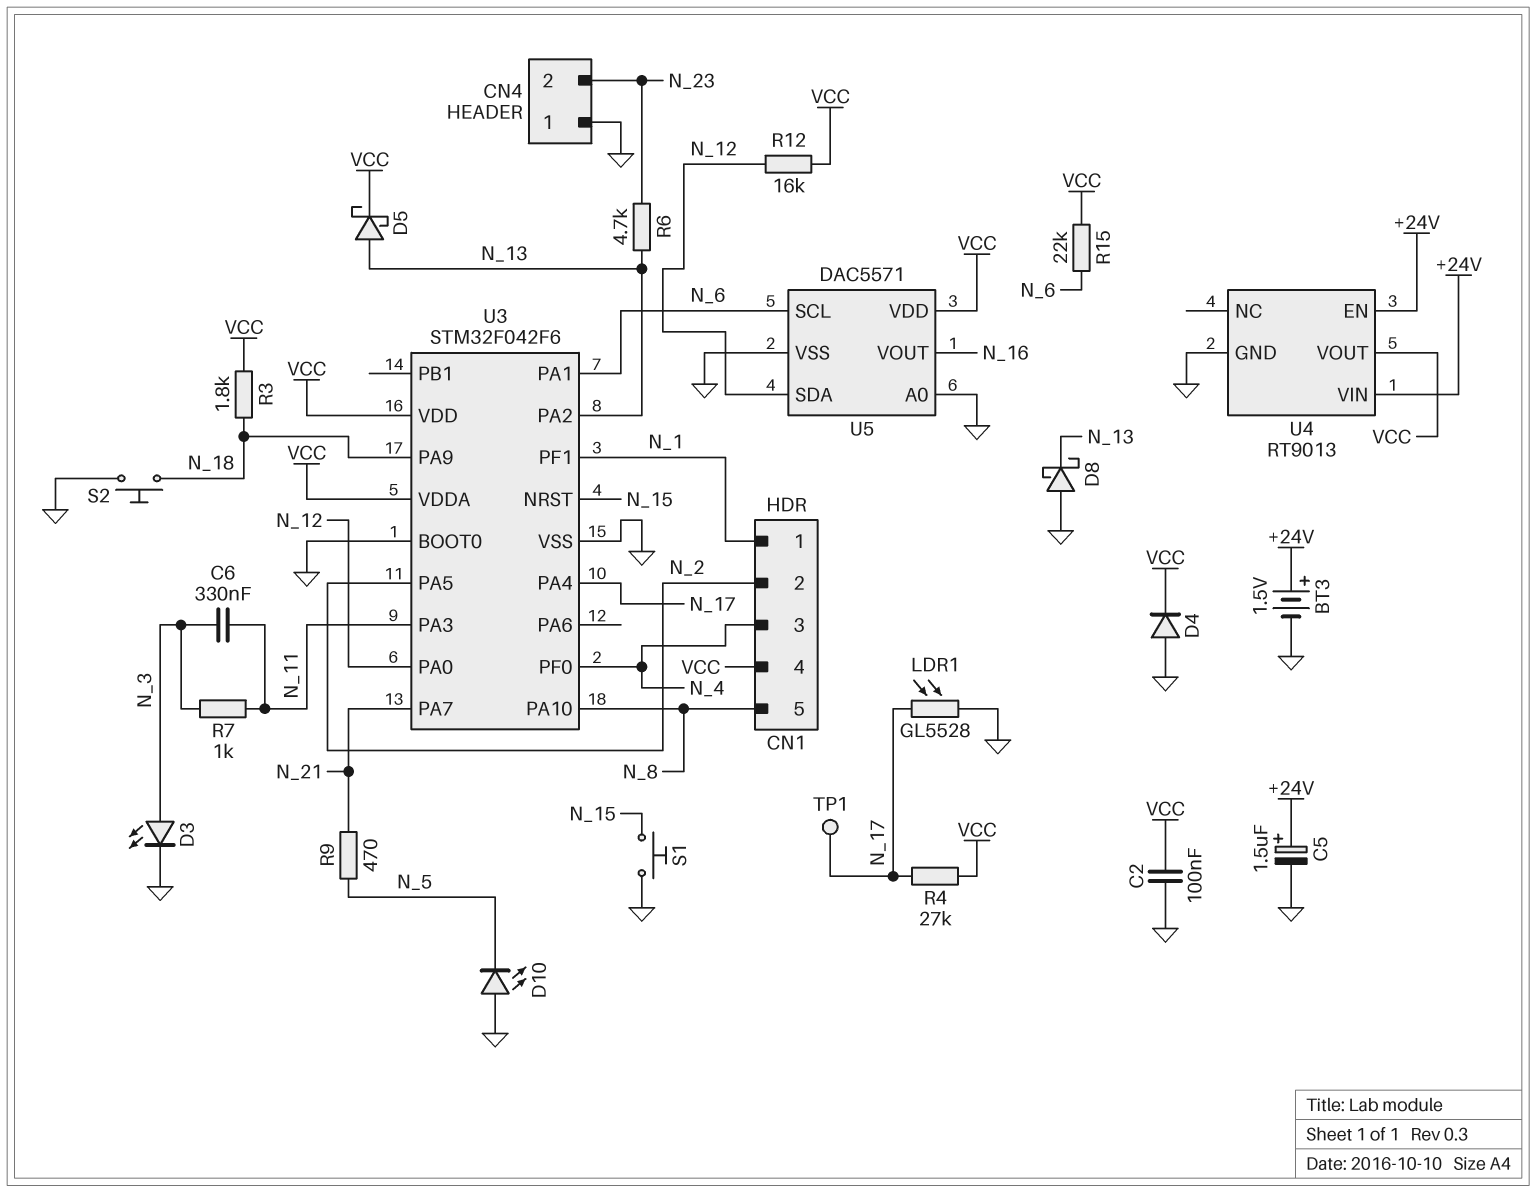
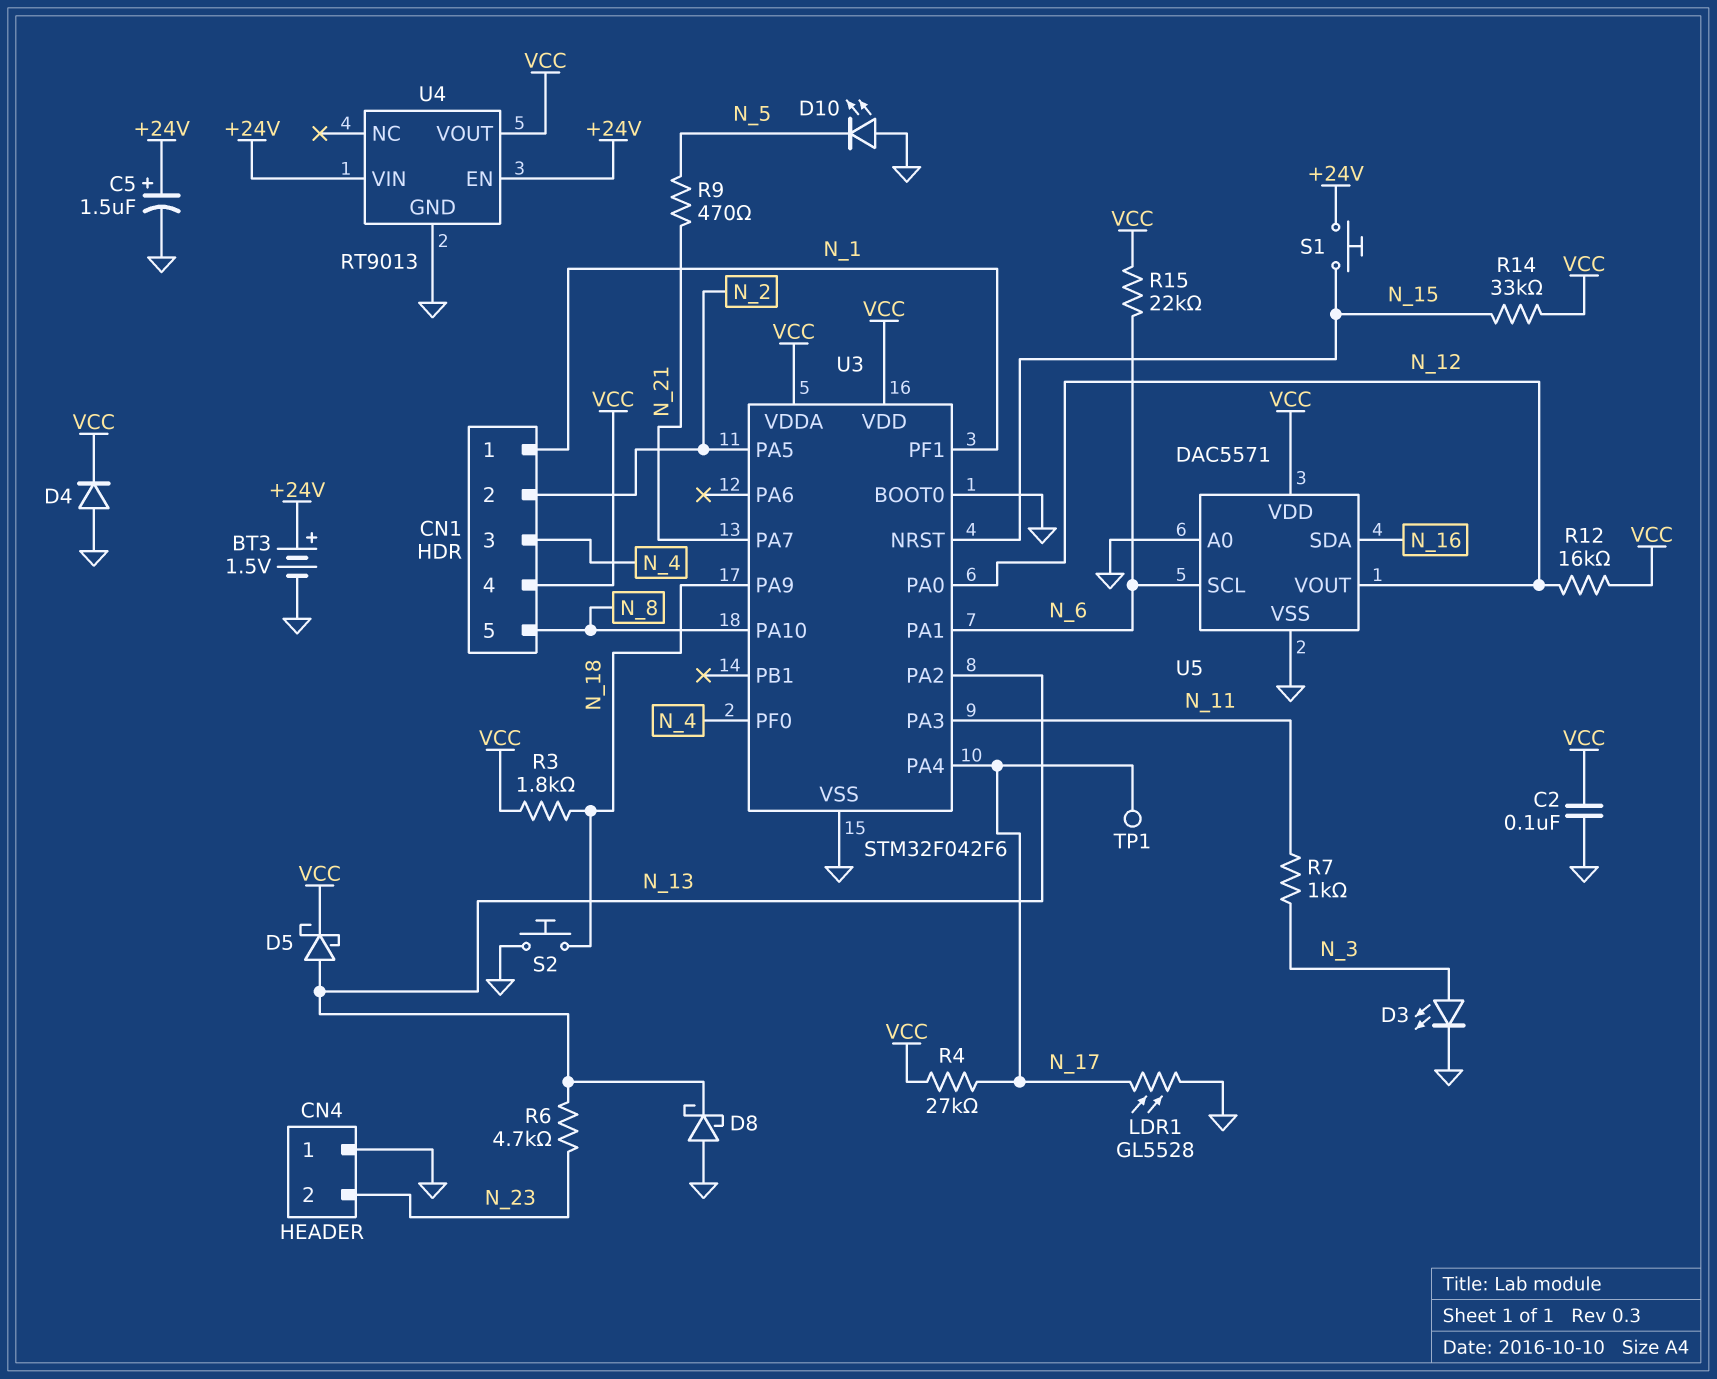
C6: 330nF (N_3, N_11) -> none
R14: none -> 33k (N_15, VCC)
S1: button (GND, N_15) -> button (+24V, N_15)
U5 pin SDA: N_12 -> N_16
U5 pin VOUT: N_16 -> N_12

